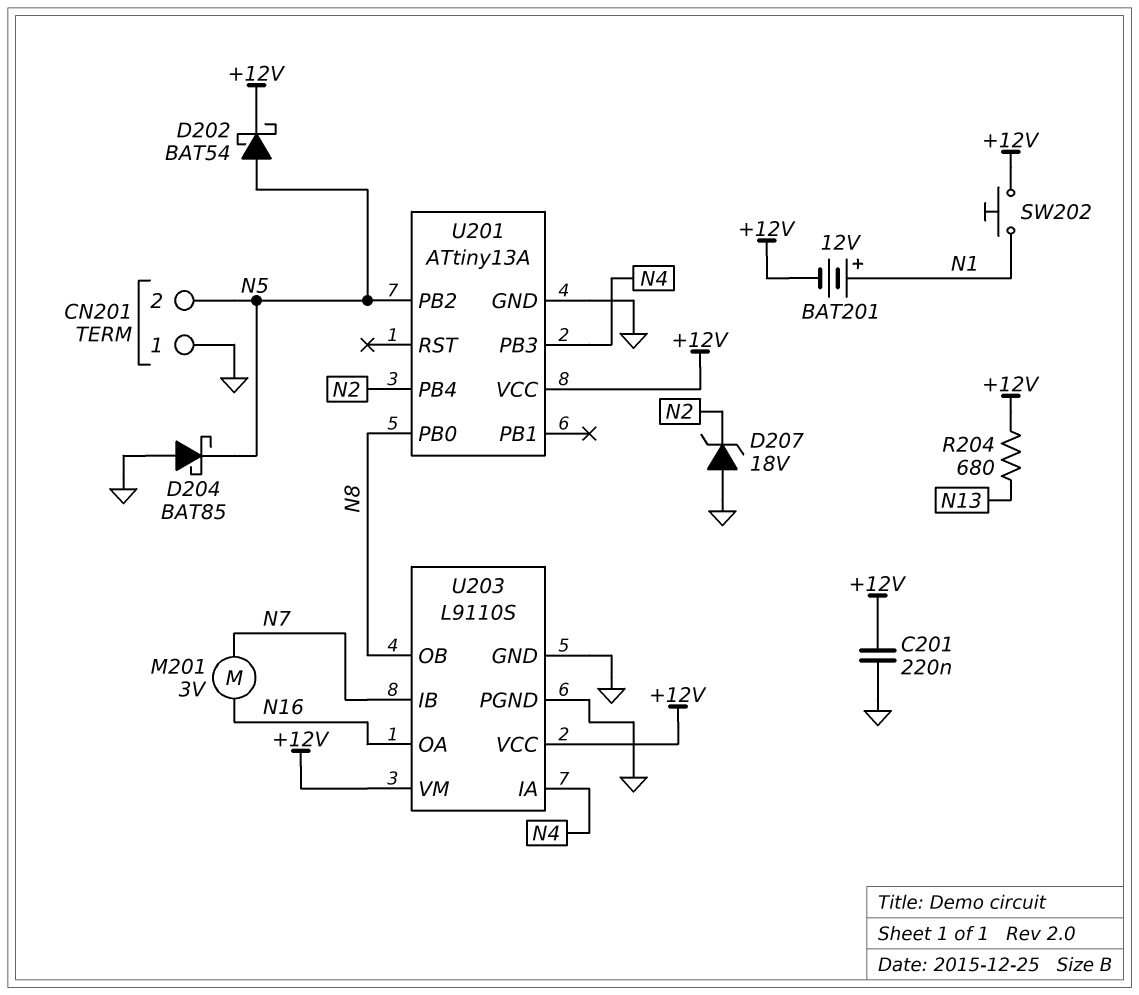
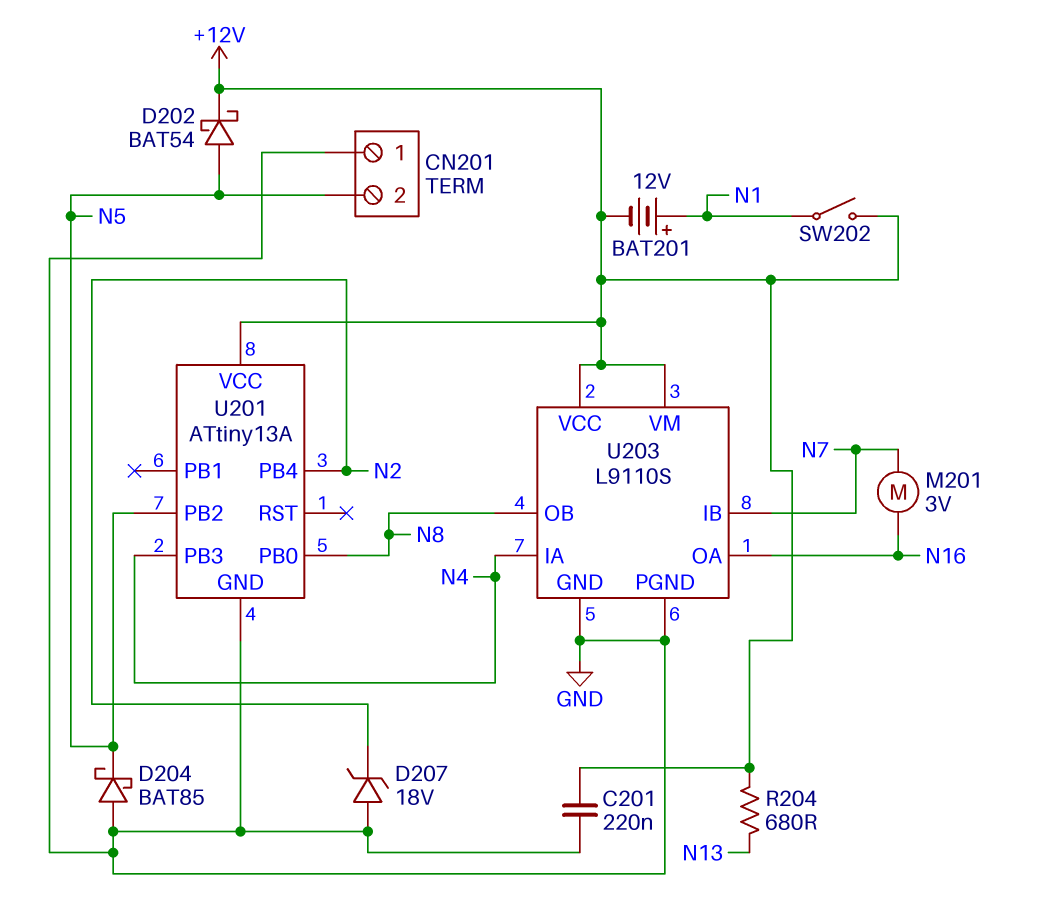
SW202: button (+12V, N1) -> switch (+12V, N1)

